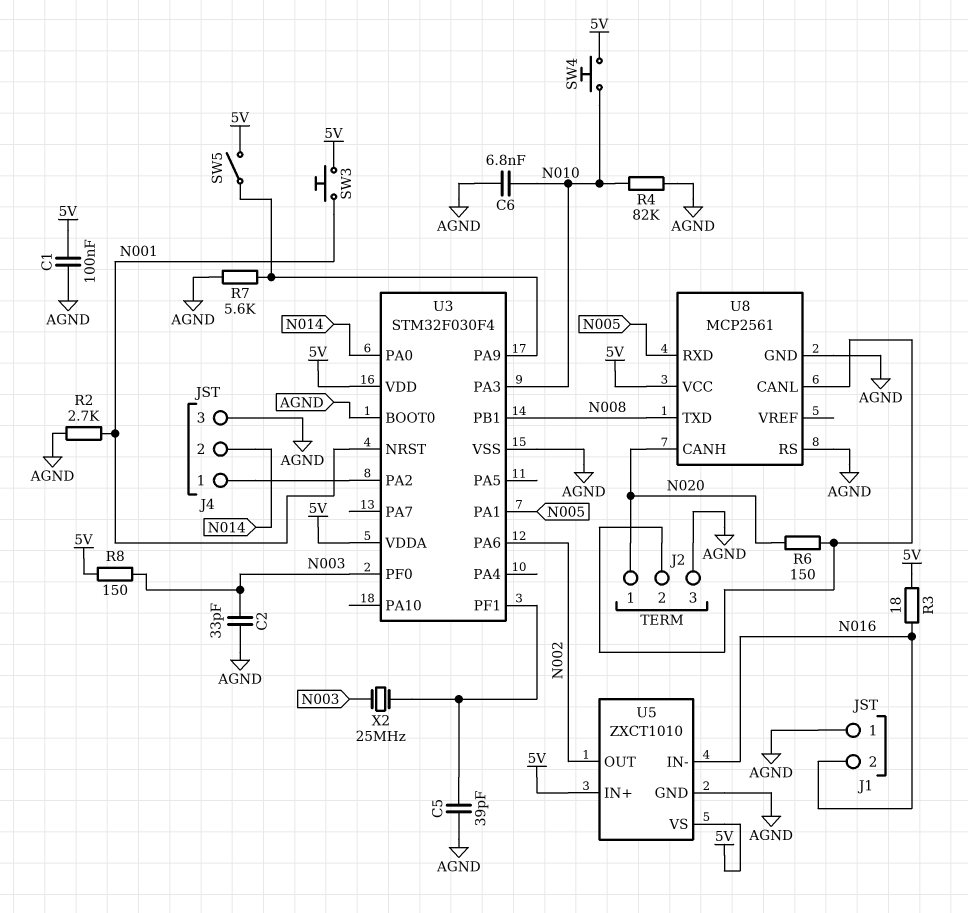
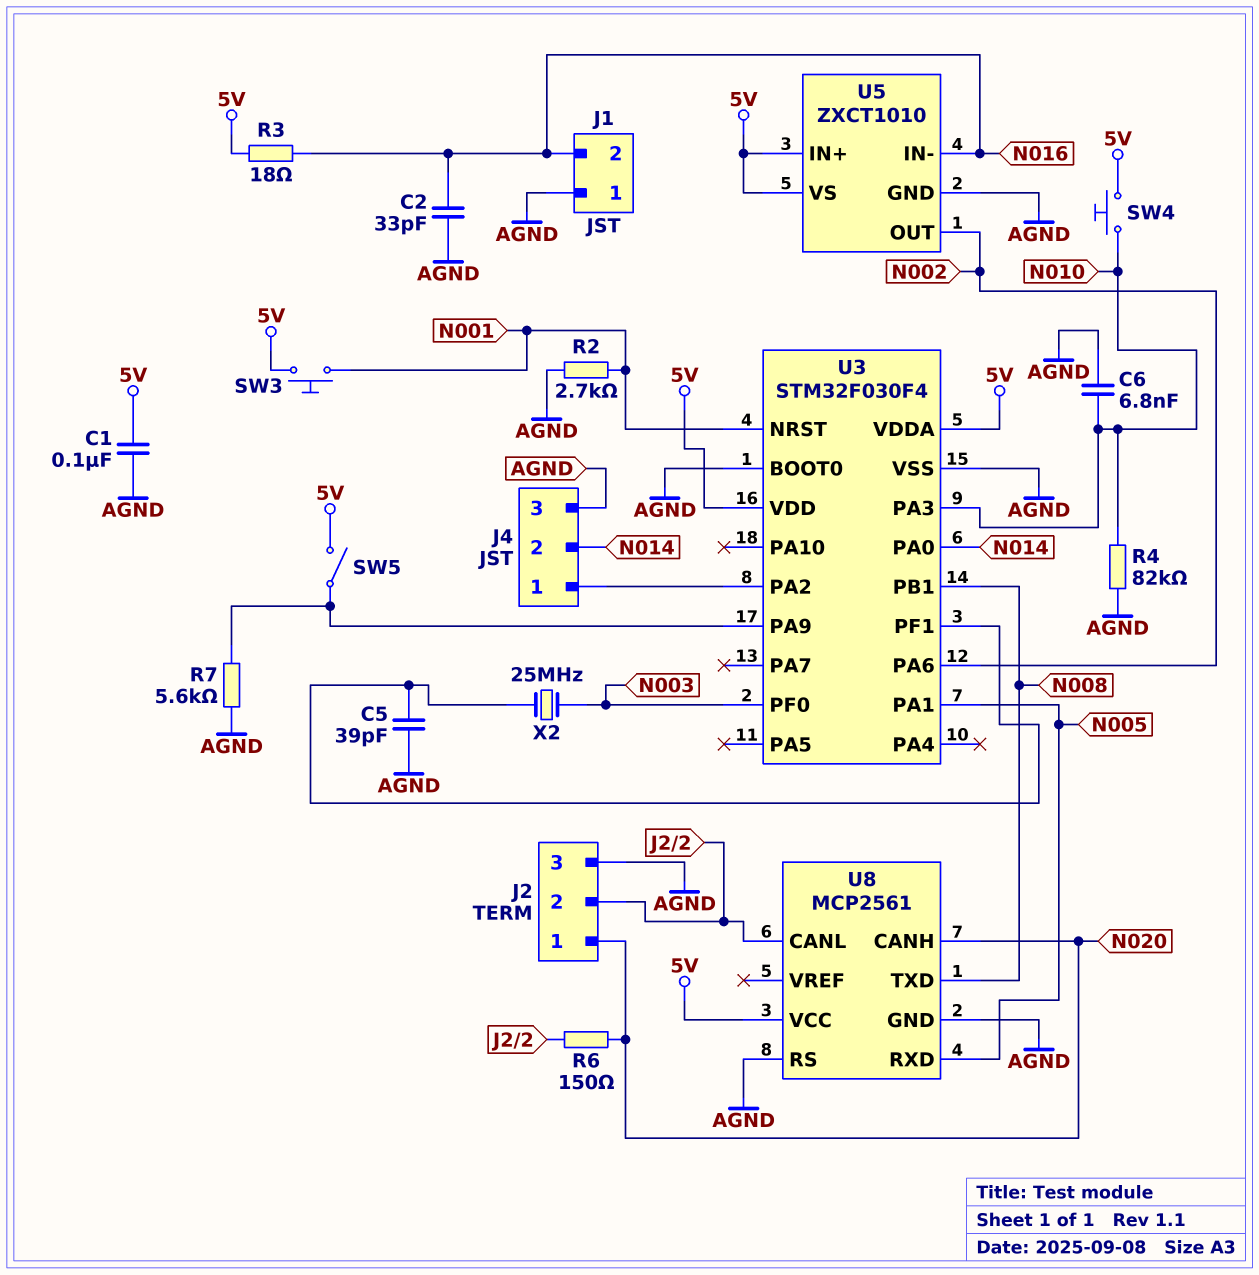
C2: 33pF (AGND, N003) -> 33pF (AGND, N016)
R8: 150 (5V, N003) -> none

